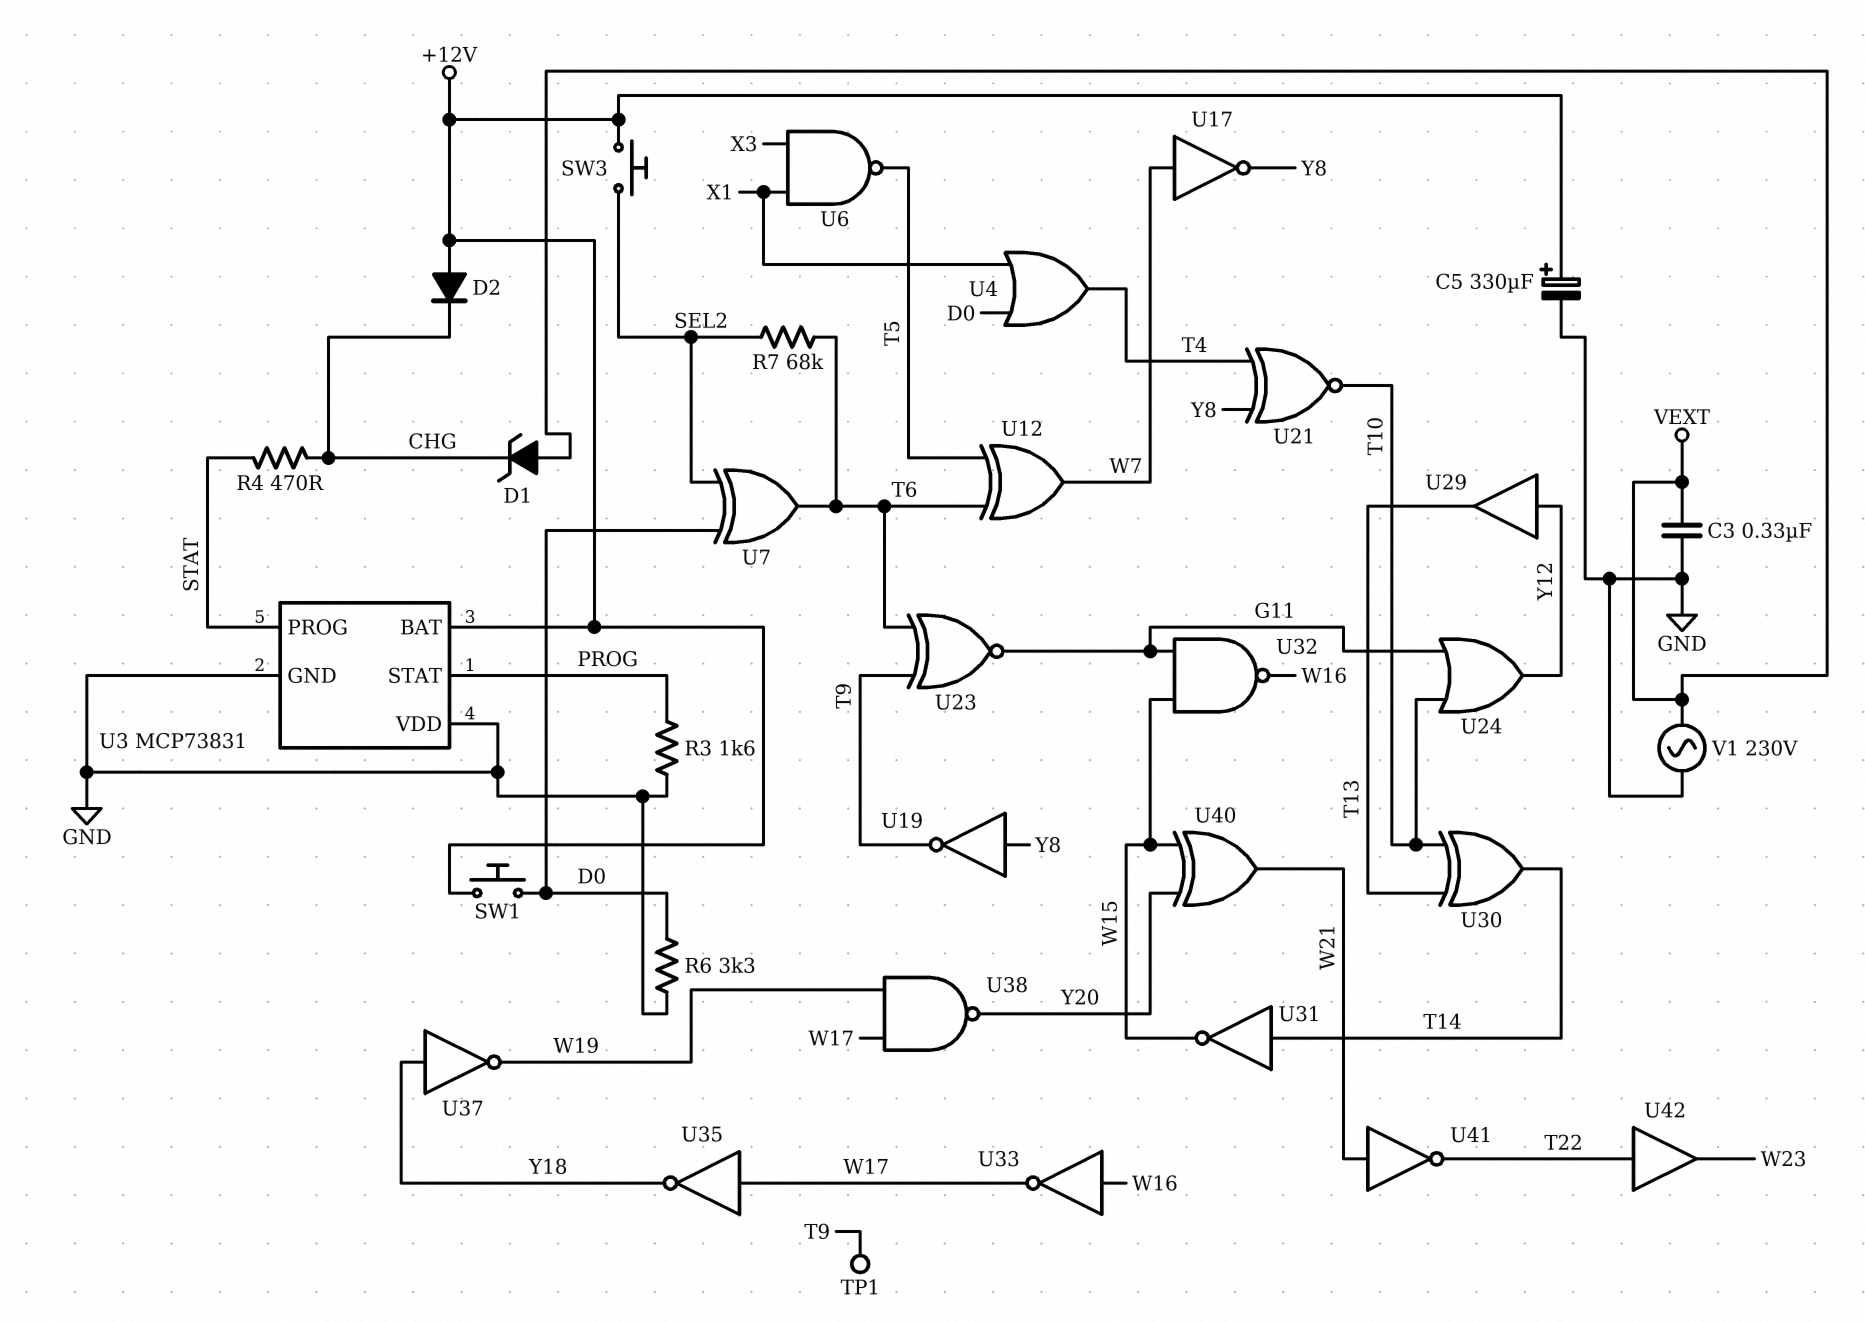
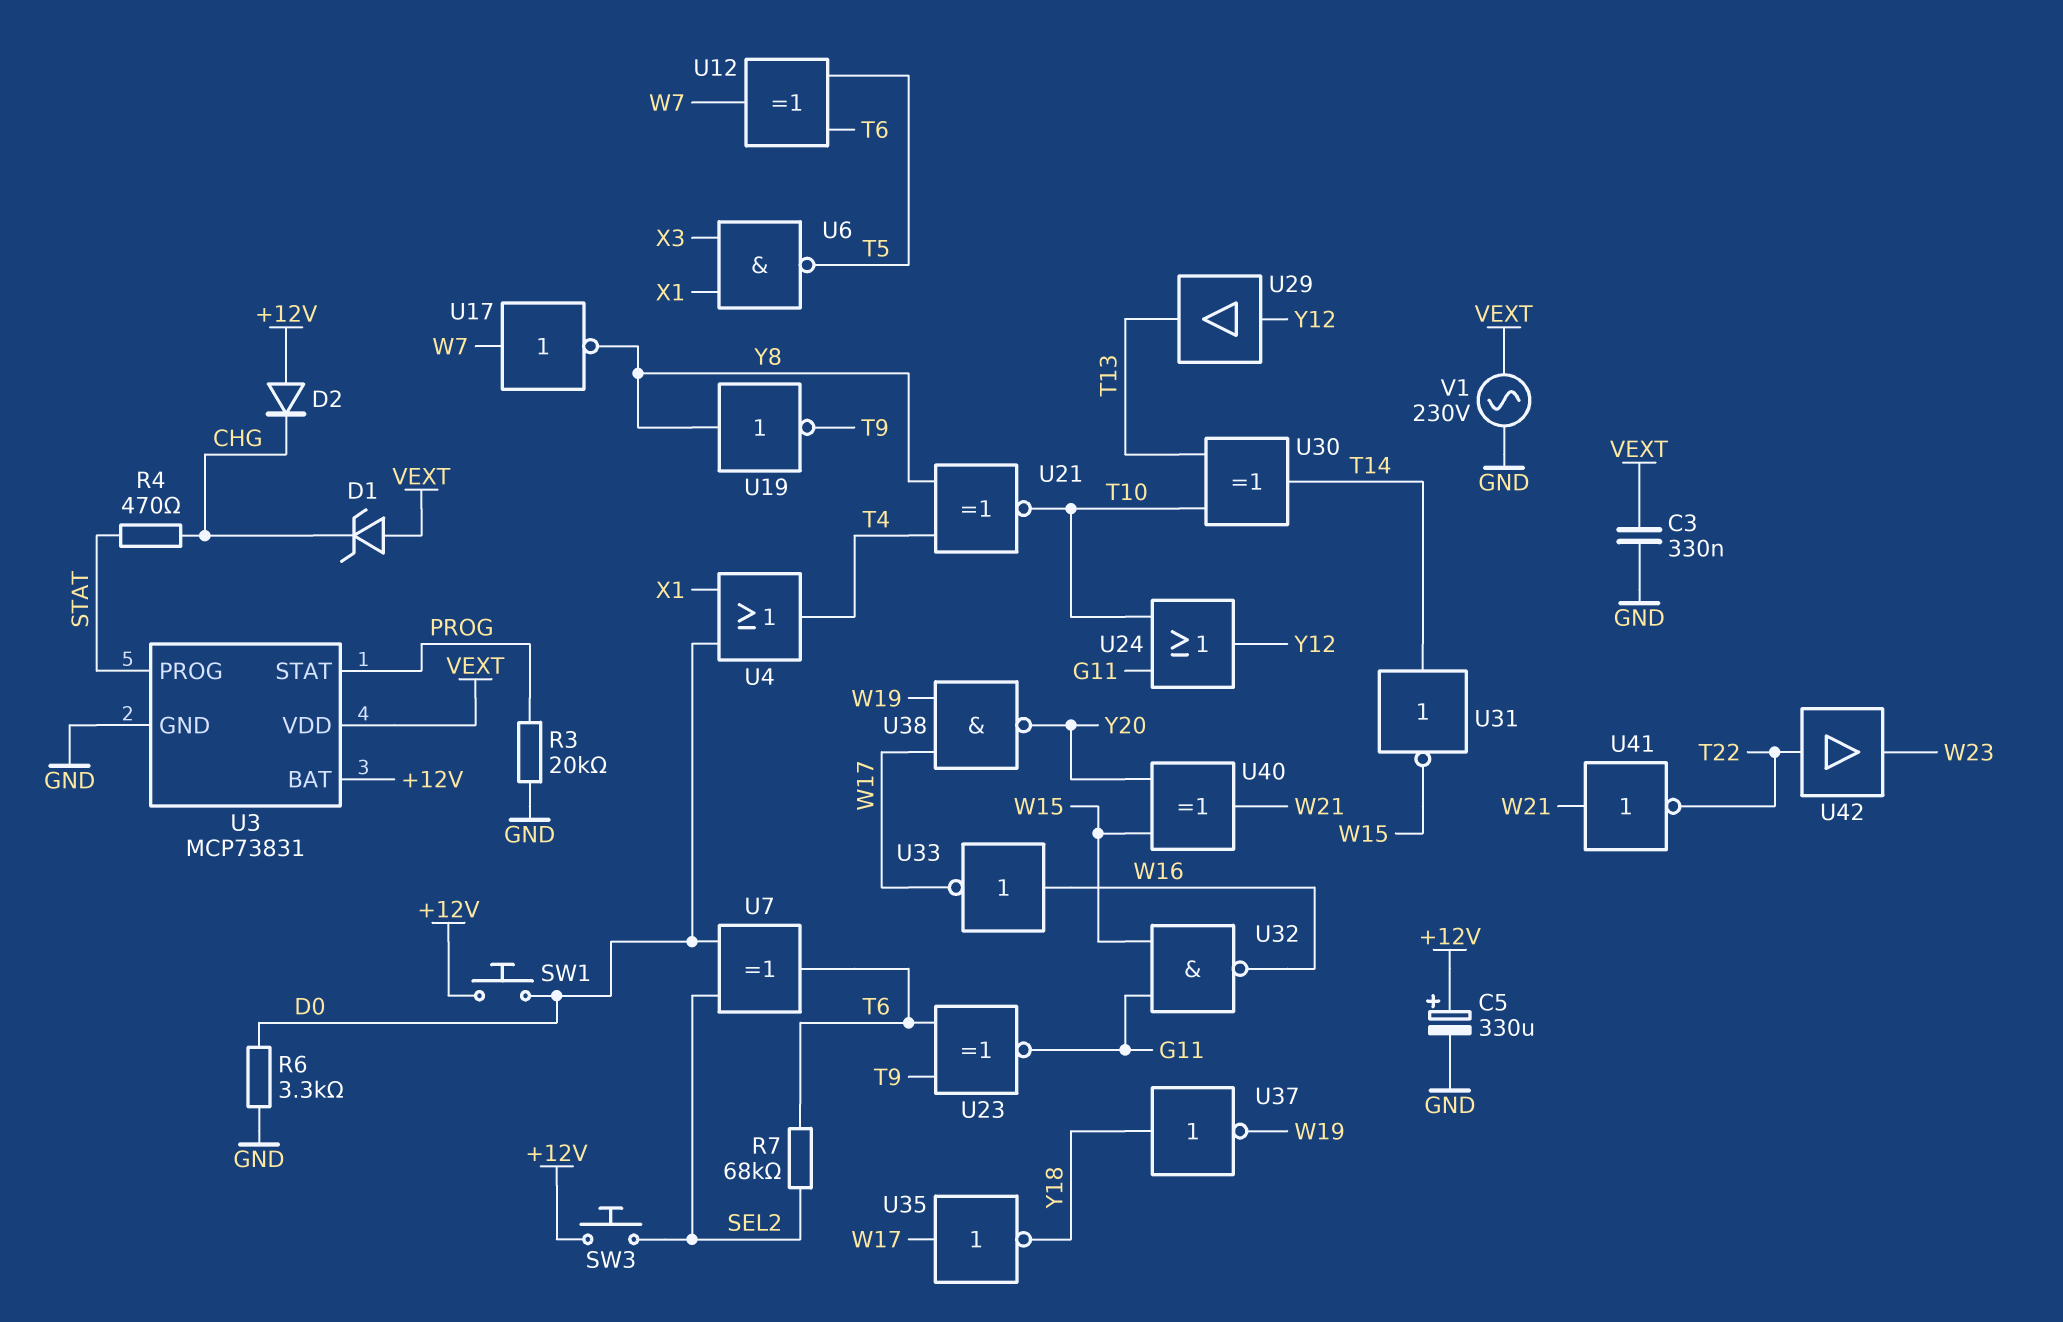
R3: 1.6k (GND, PROG) -> 20k (GND, PROG)
TP1: test point (T9) -> none
U3 pin VDD: GND -> VEXT

